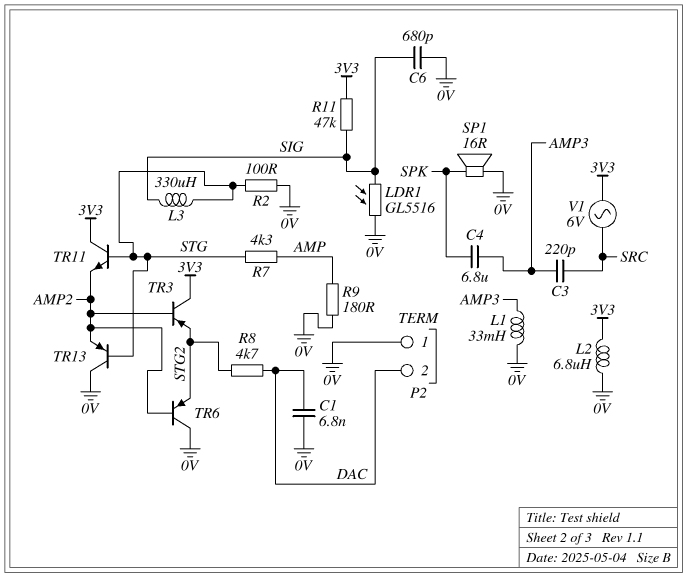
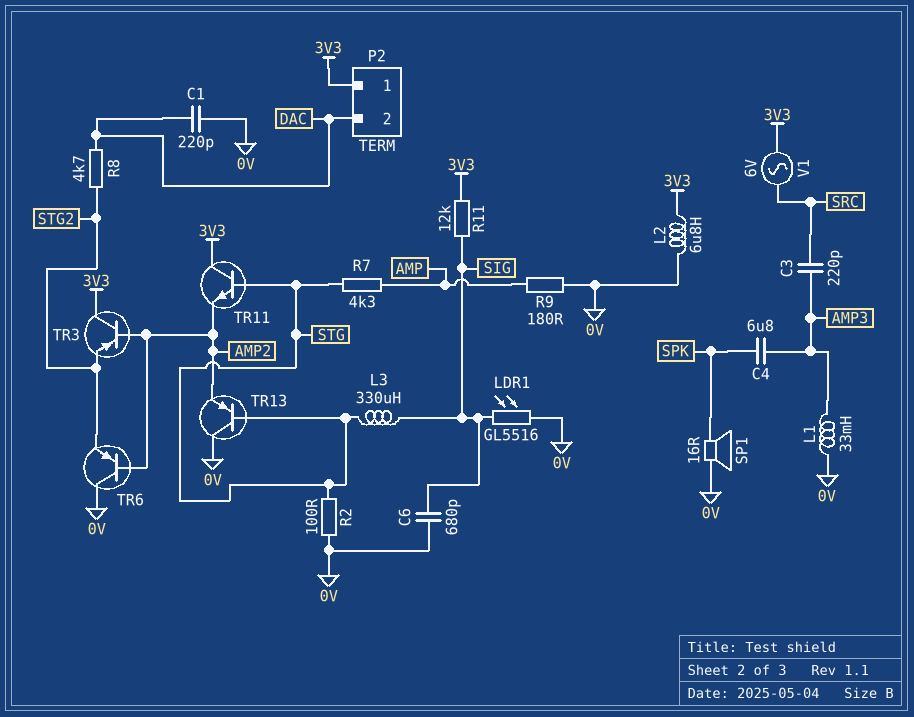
C1: 6.8nF (0V, DAC) -> 220pF (0V, DAC)
P2 pin 1: 0V -> 3V3
R11: 47k (3V3, SIG) -> 12k (3V3, SIG)

